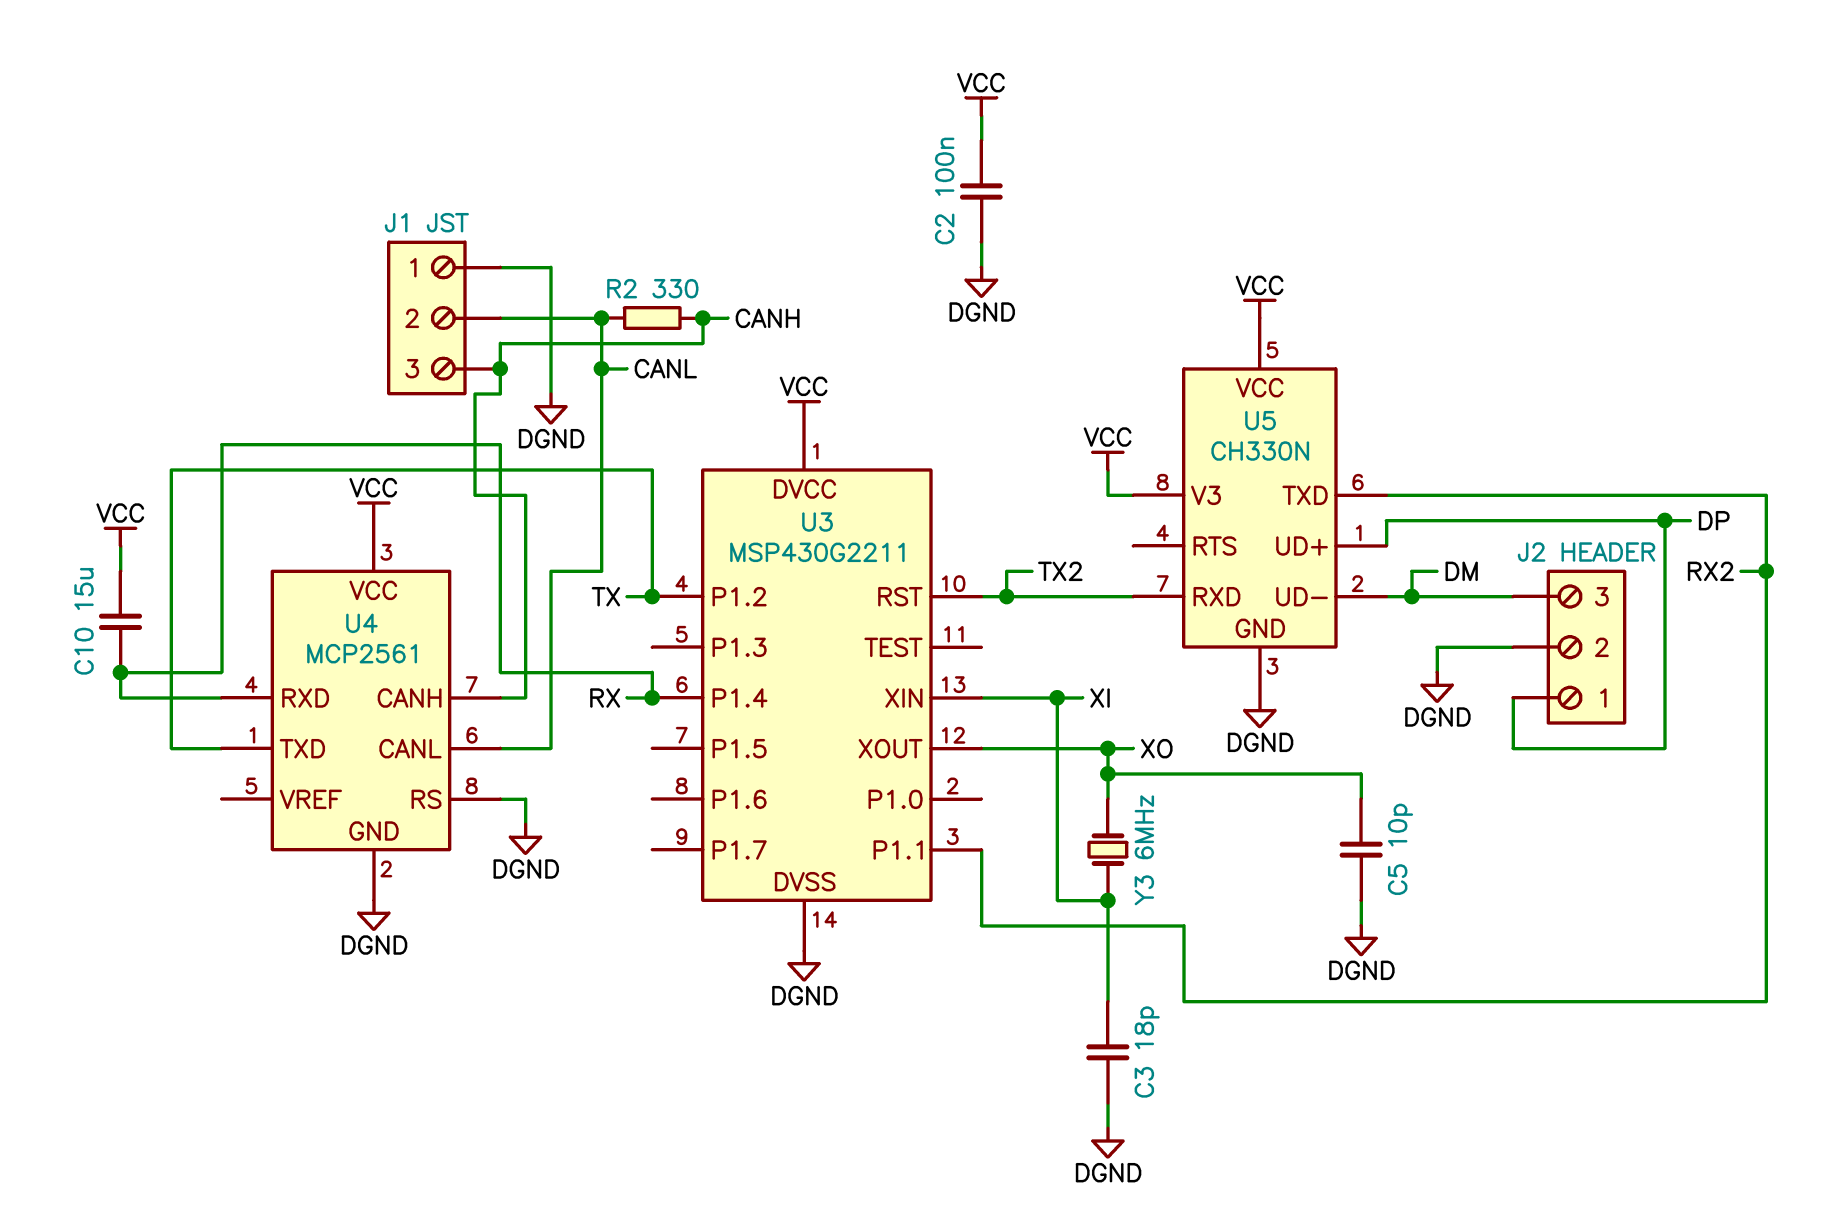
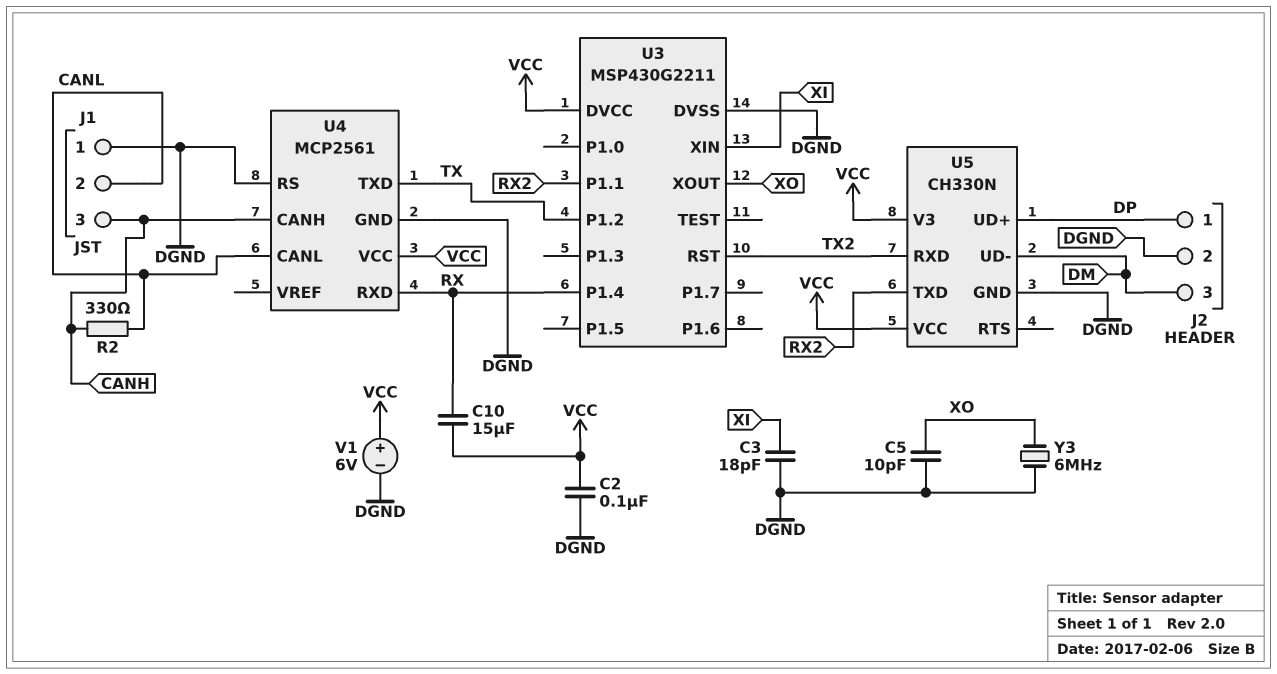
V1: none -> 6V (plus VCC, minus DGND)
Y3: 6MHz (XI, XO) -> 6MHz (DGND, XO)

